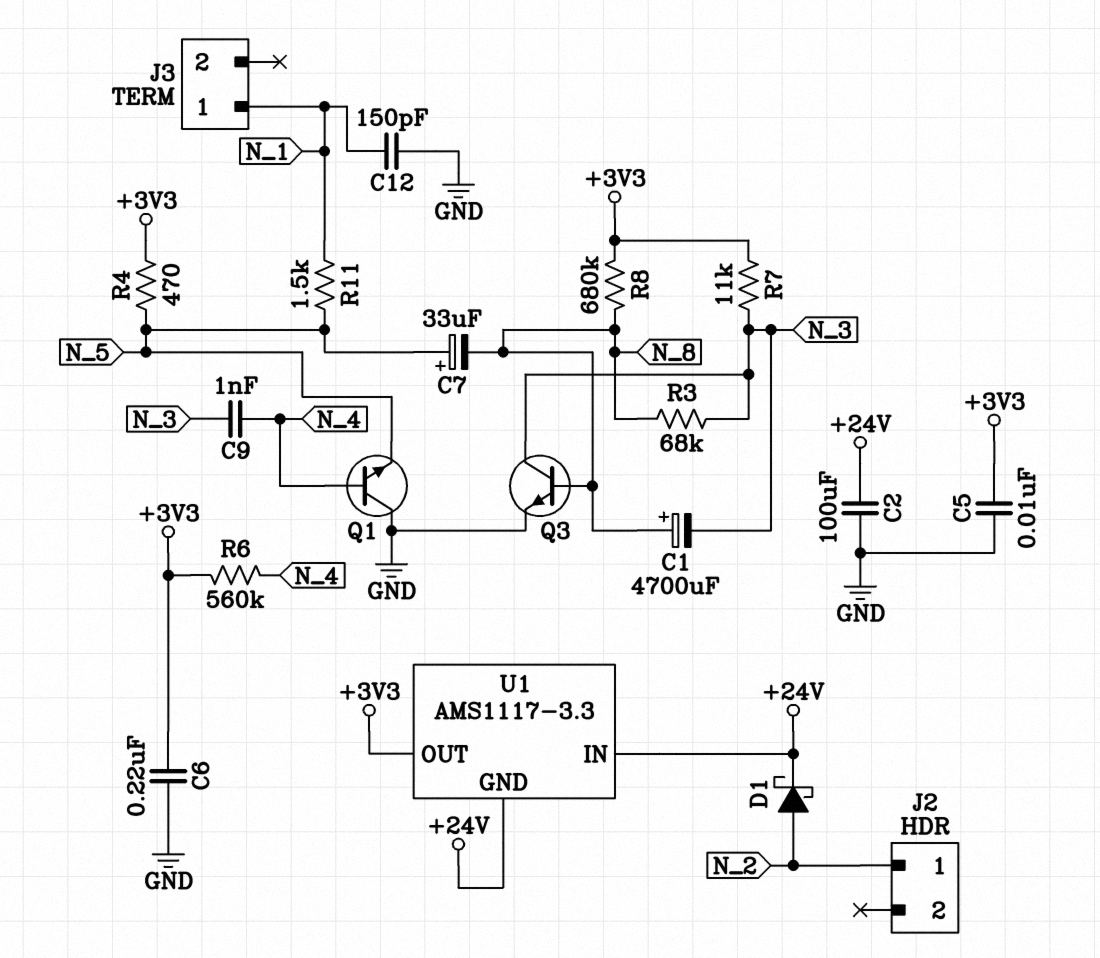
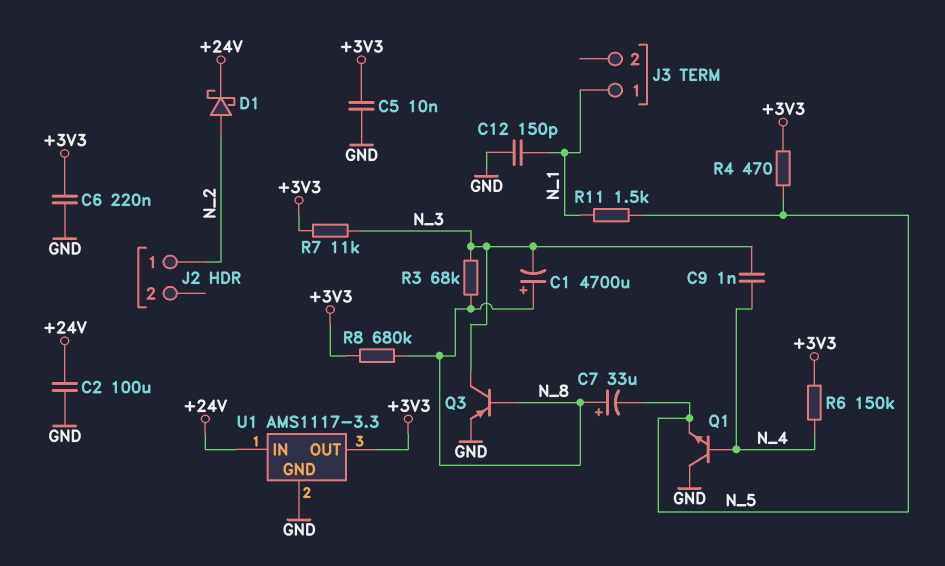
C7: 33uF (plus N_5, minus N_8) -> 33uF (plus N_8, minus N_5)
Q3: NPN (B N_8, C N_3, E GND) -> PNP (B N_8, C N_3, E GND)
R6: 560k (+3V3, N_4) -> 150k (+3V3, N_4)
U1 pin GND: +24V -> GND

